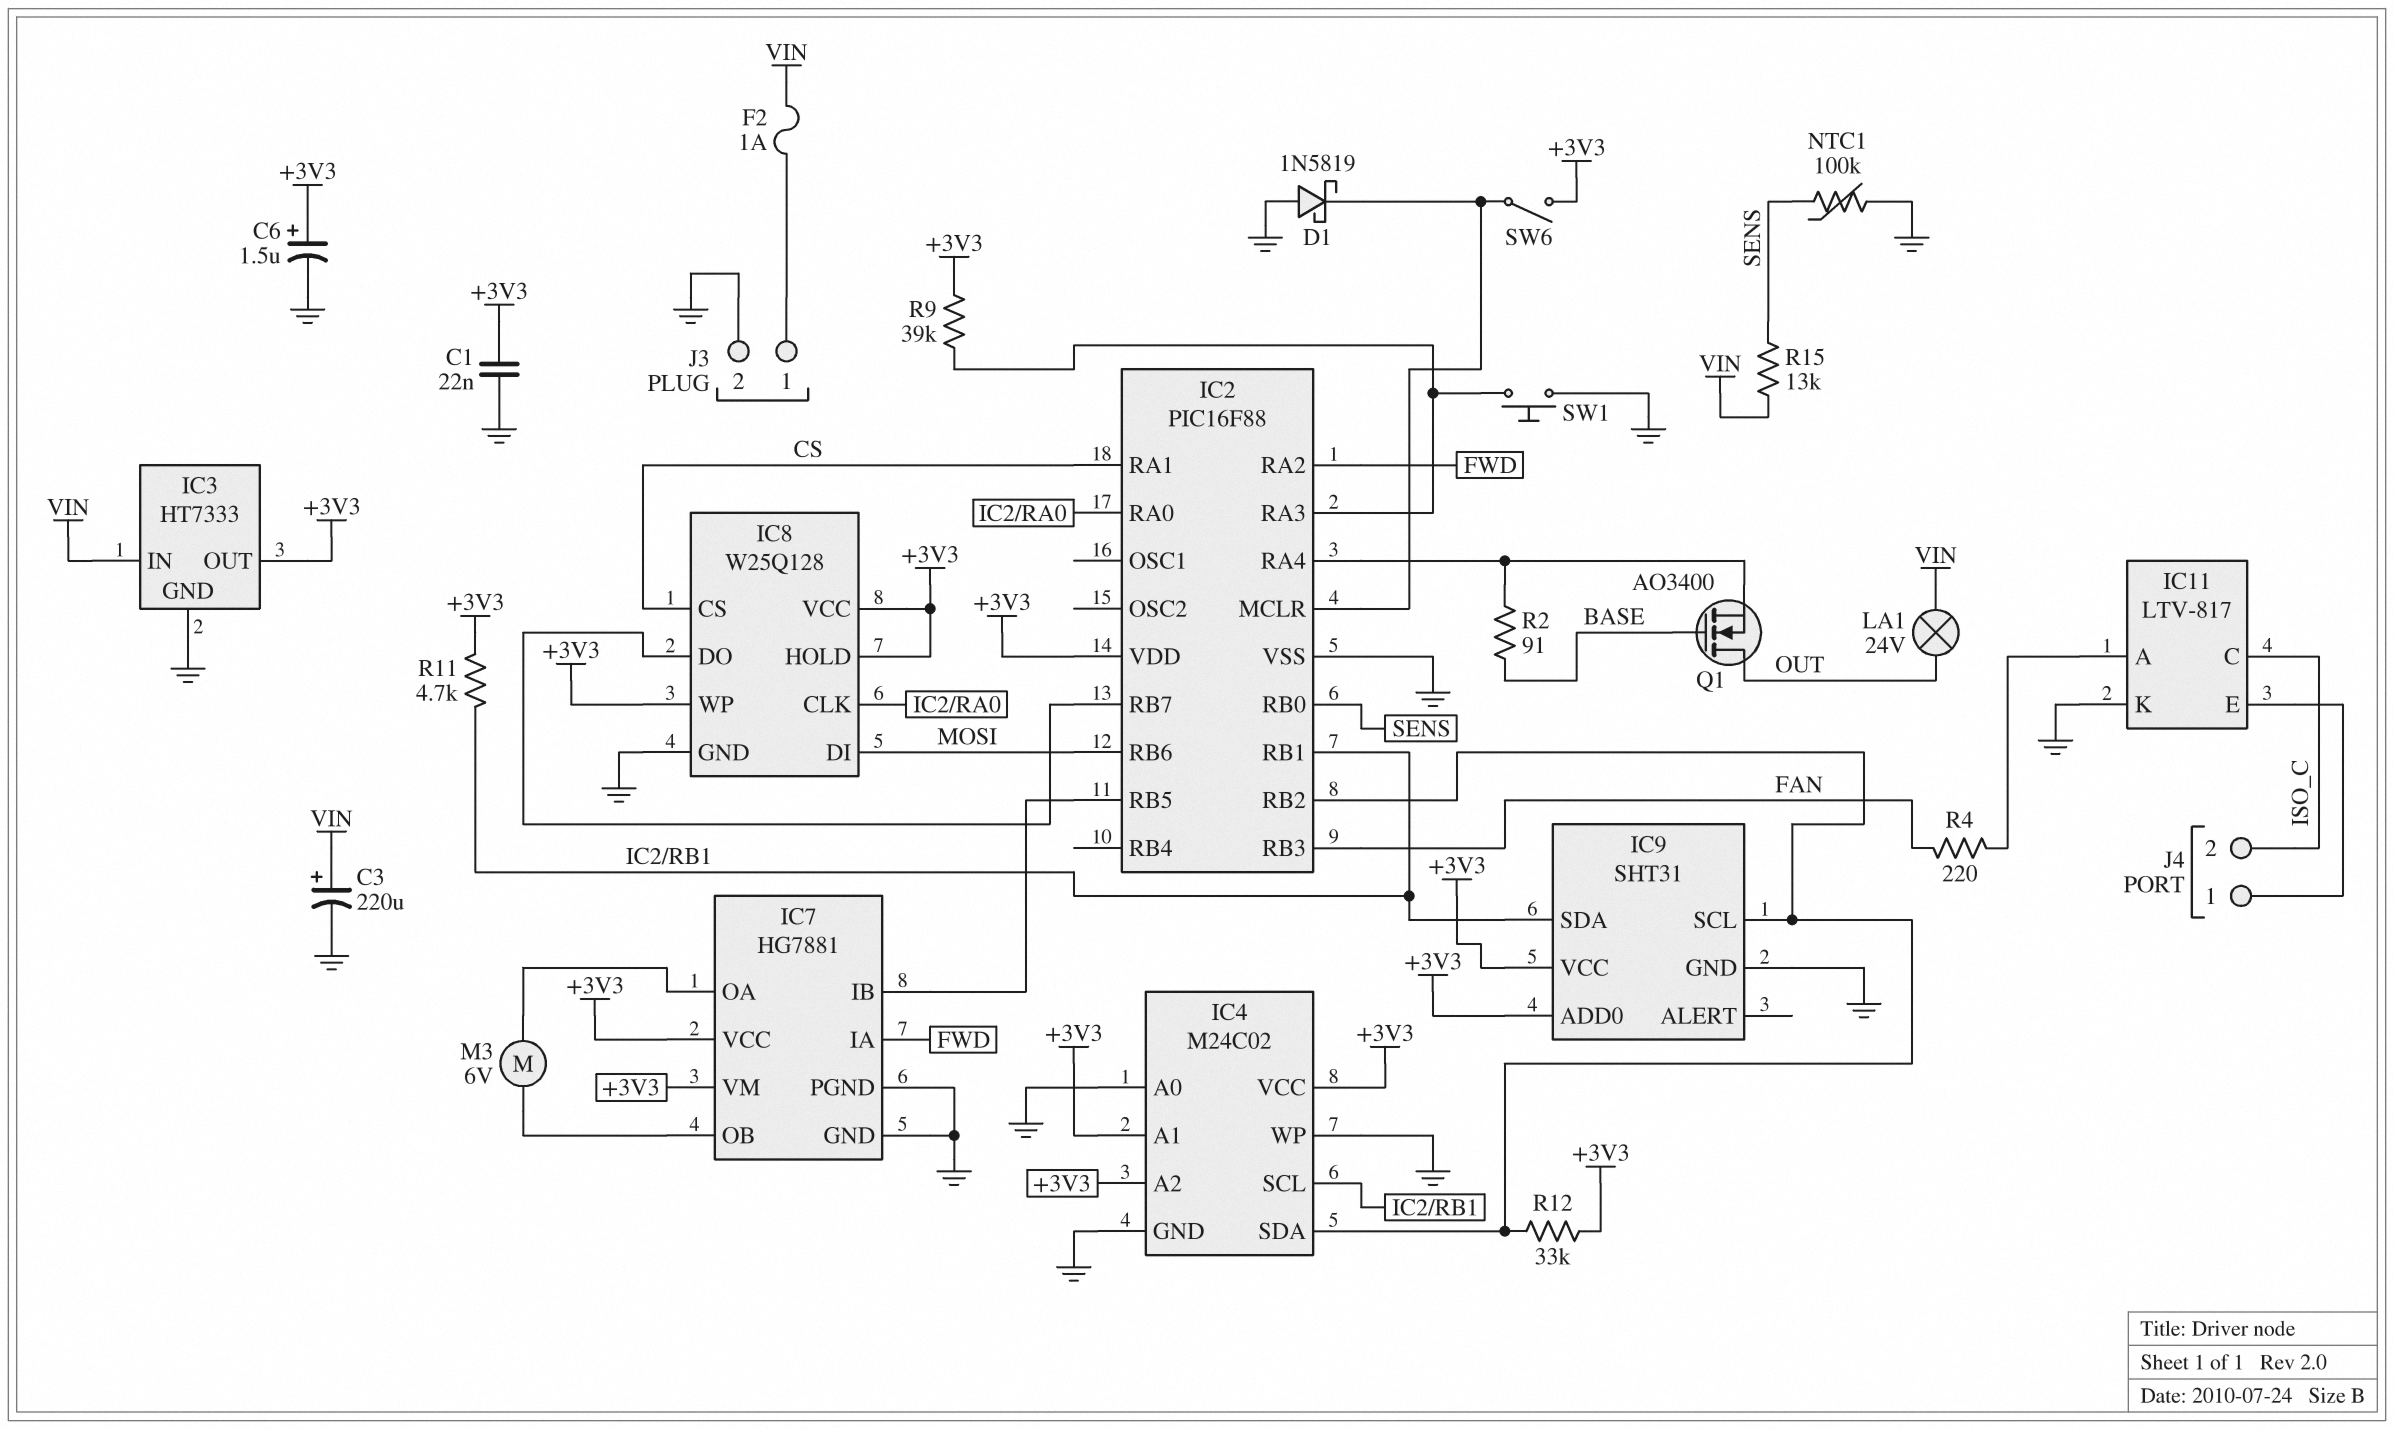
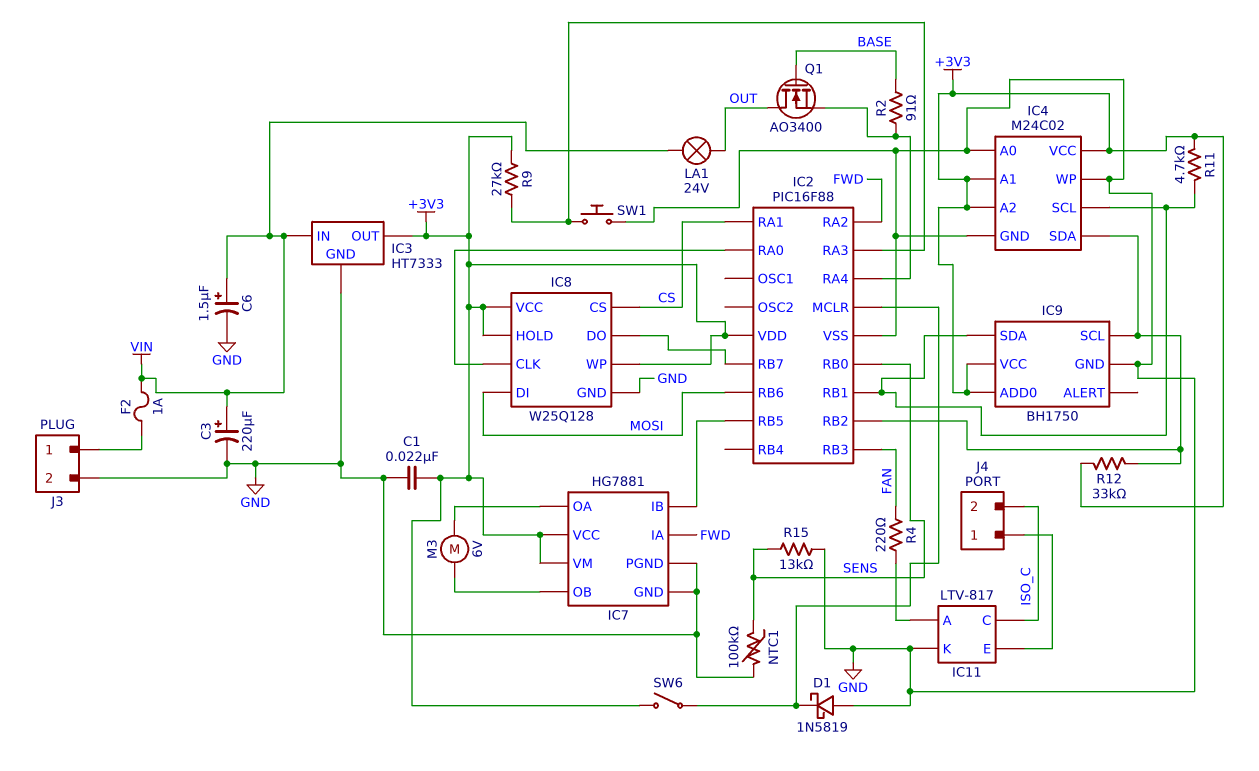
C6: 1.5uF (plus +3V3, minus GND) -> 1.5uF (plus VIN, minus GND)
IC9: SHT31 -> BH1750
R9: 39k (+3V3, IC2/RA3) -> 27k (+3V3, IC2/RA3)
R15: 13k (SENS, VIN) -> 13k (GND, SENS)

